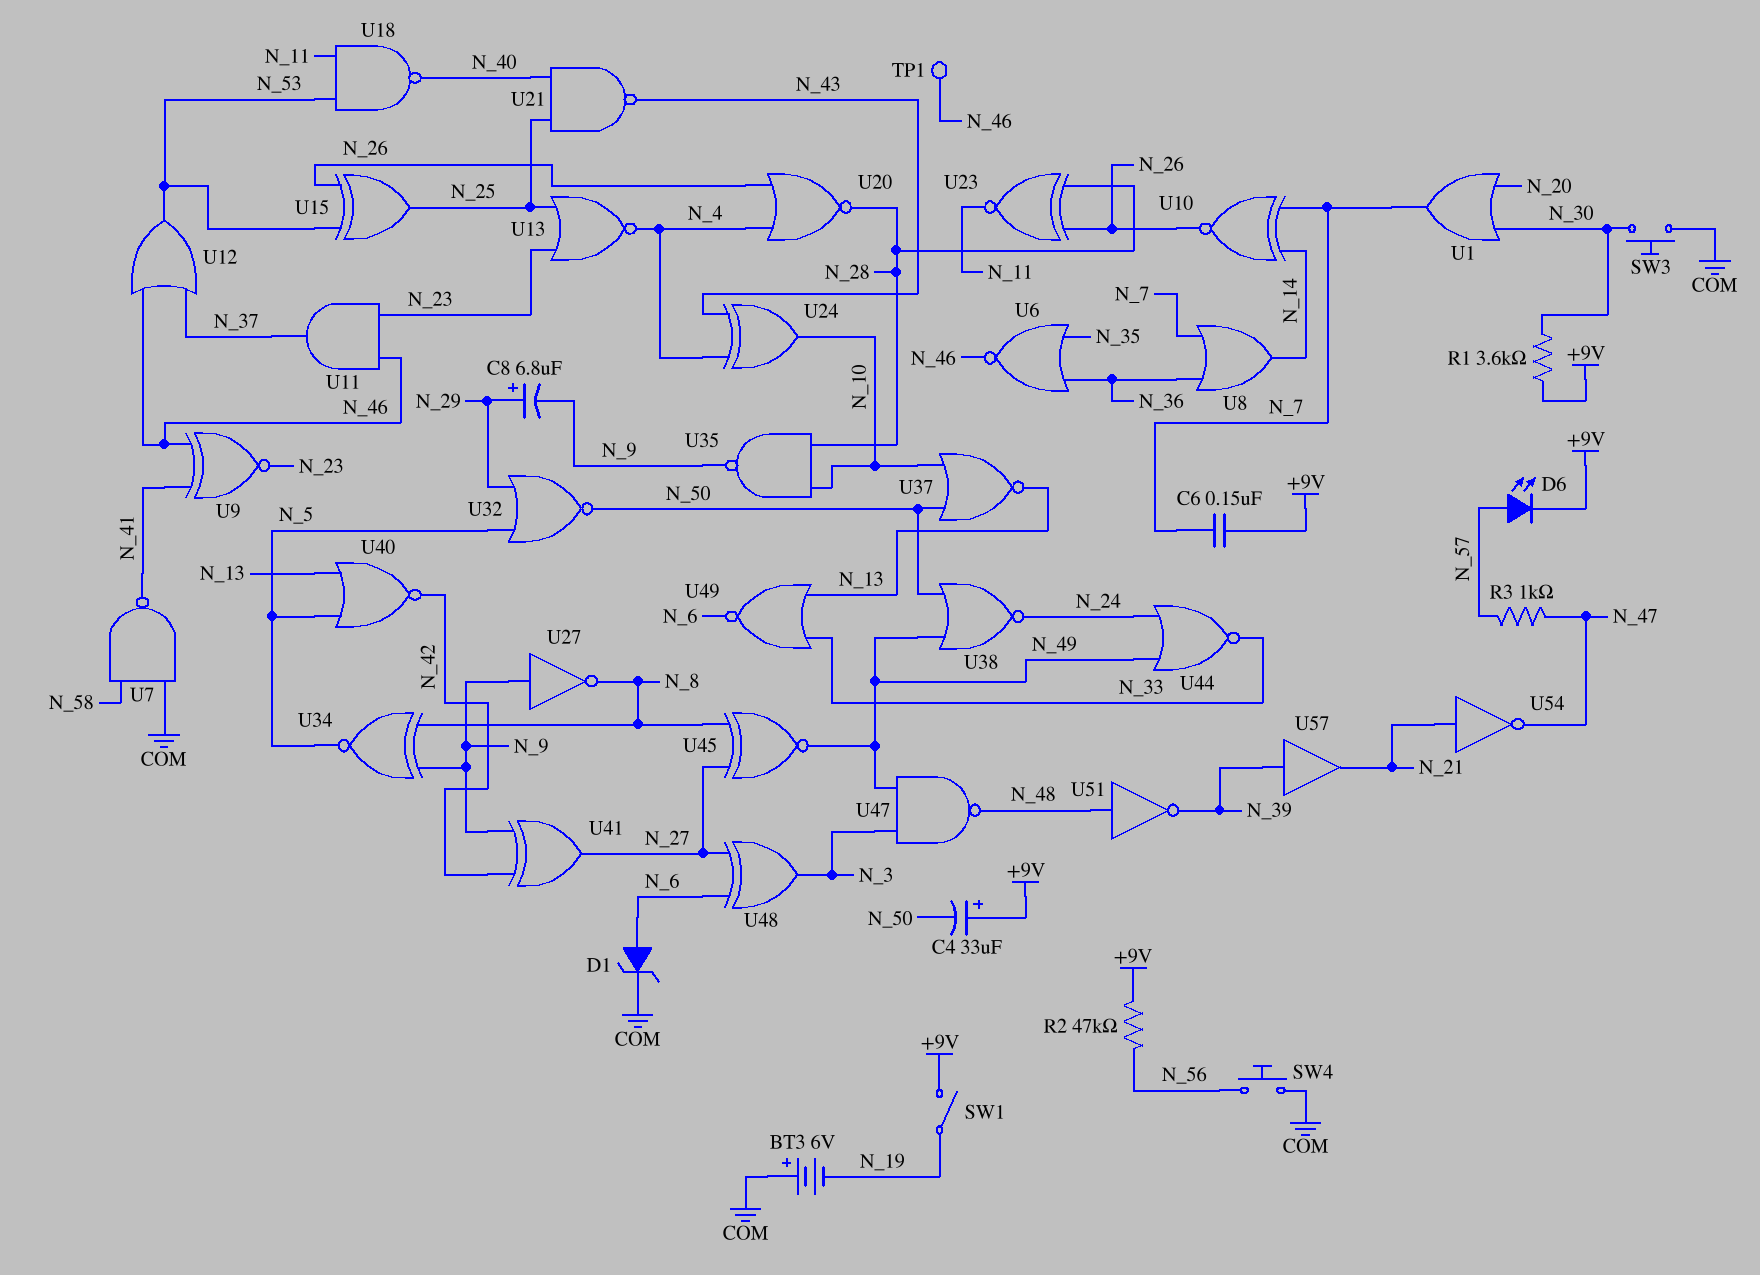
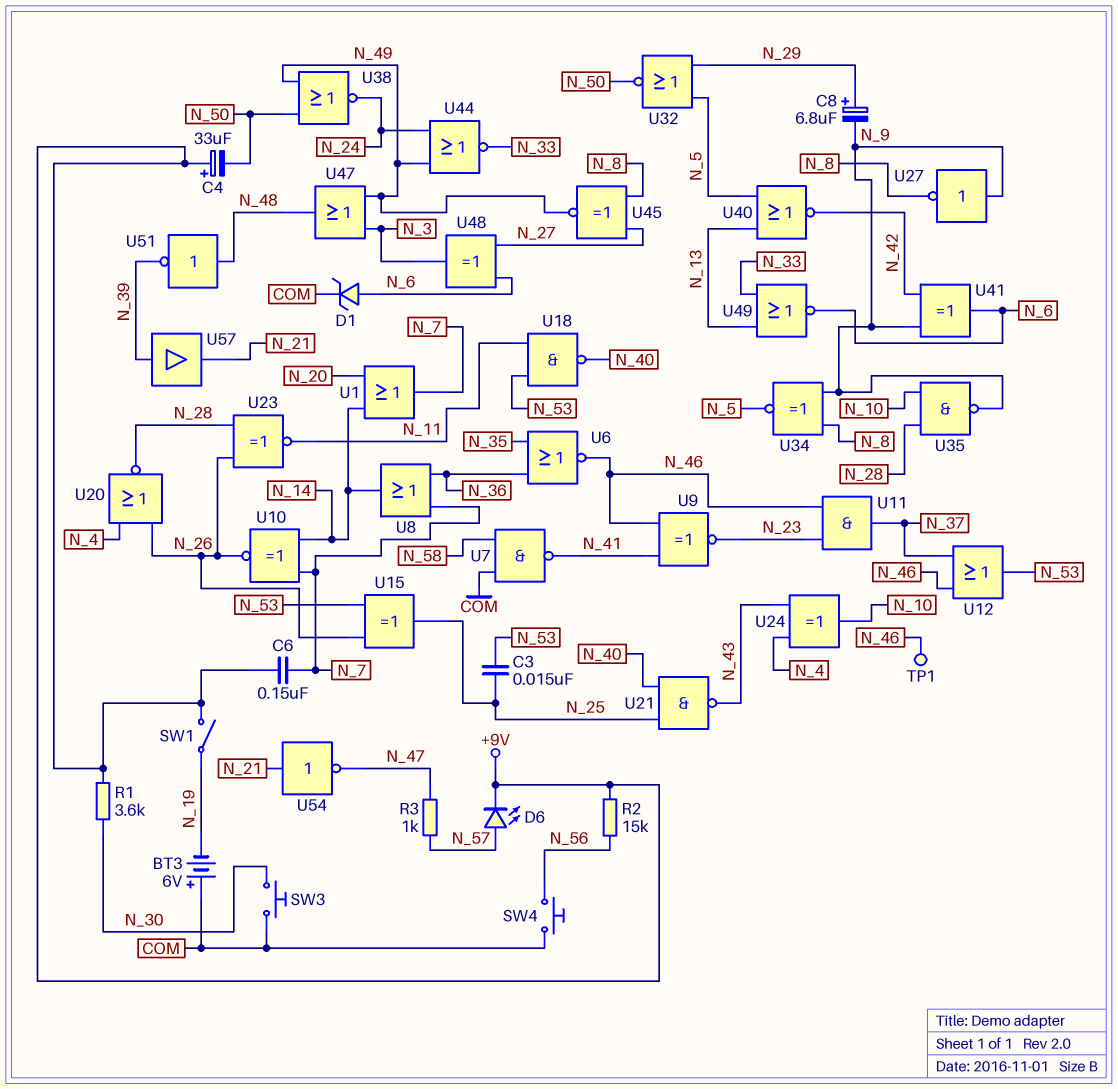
C3: none -> 15nF (N_25, N_53)
R2: 47k (+9V, N_56) -> 15k (+9V, N_56)
U1: OR (in N_20, in N_30, out N_7) -> OR (in N_14, in N_20, out N_7)
U13: NOR (in N_23, in N_25, out N_4) -> none
U37: NOR (in N_10, in N_50, out N_13) -> none
U41: XOR (in N_9, in N_42, out N_27) -> XOR (in N_9, in N_42, out N_6)
U47: NAND (in N_3, in N_49, out N_48) -> OR (in N_3, in N_49, out N_48)

